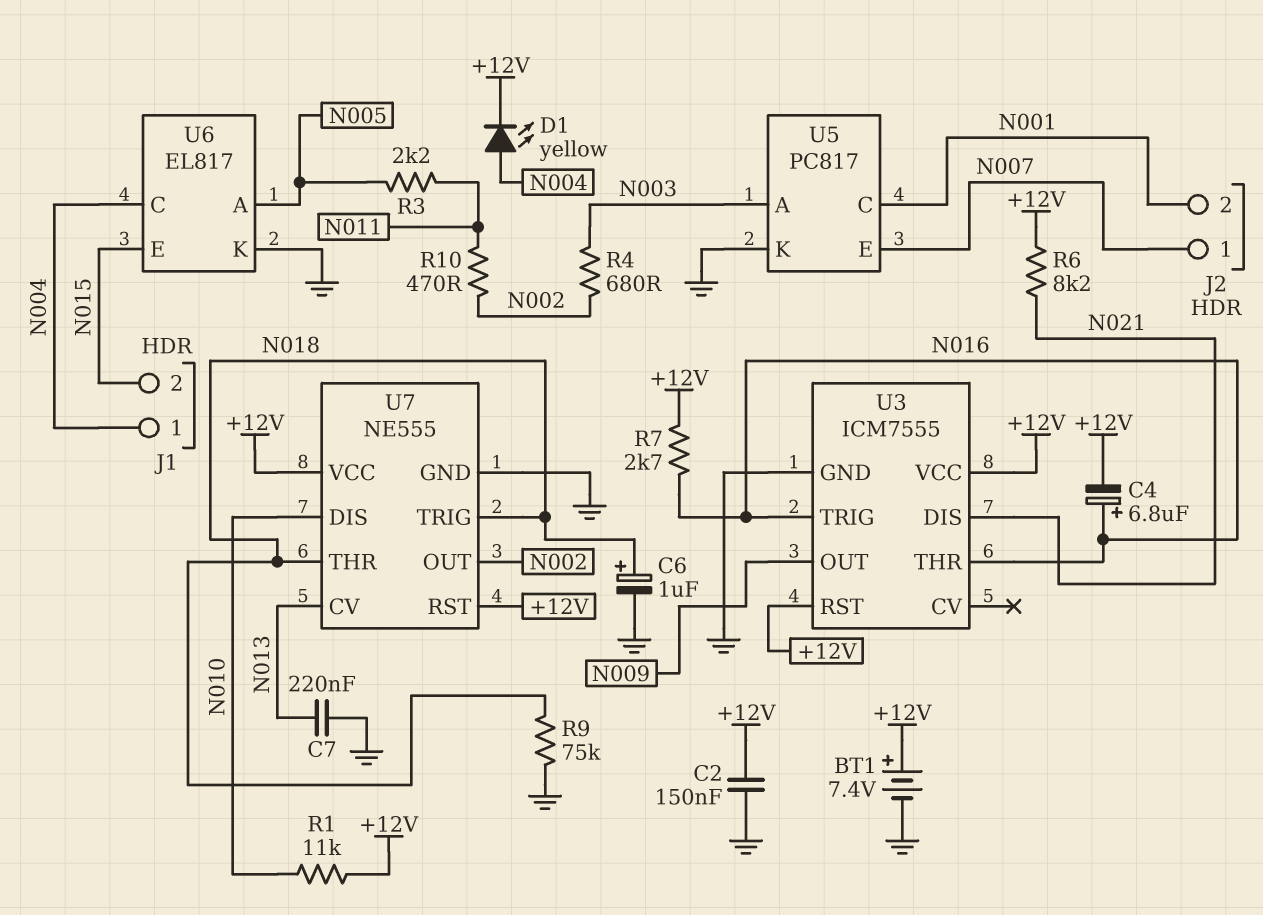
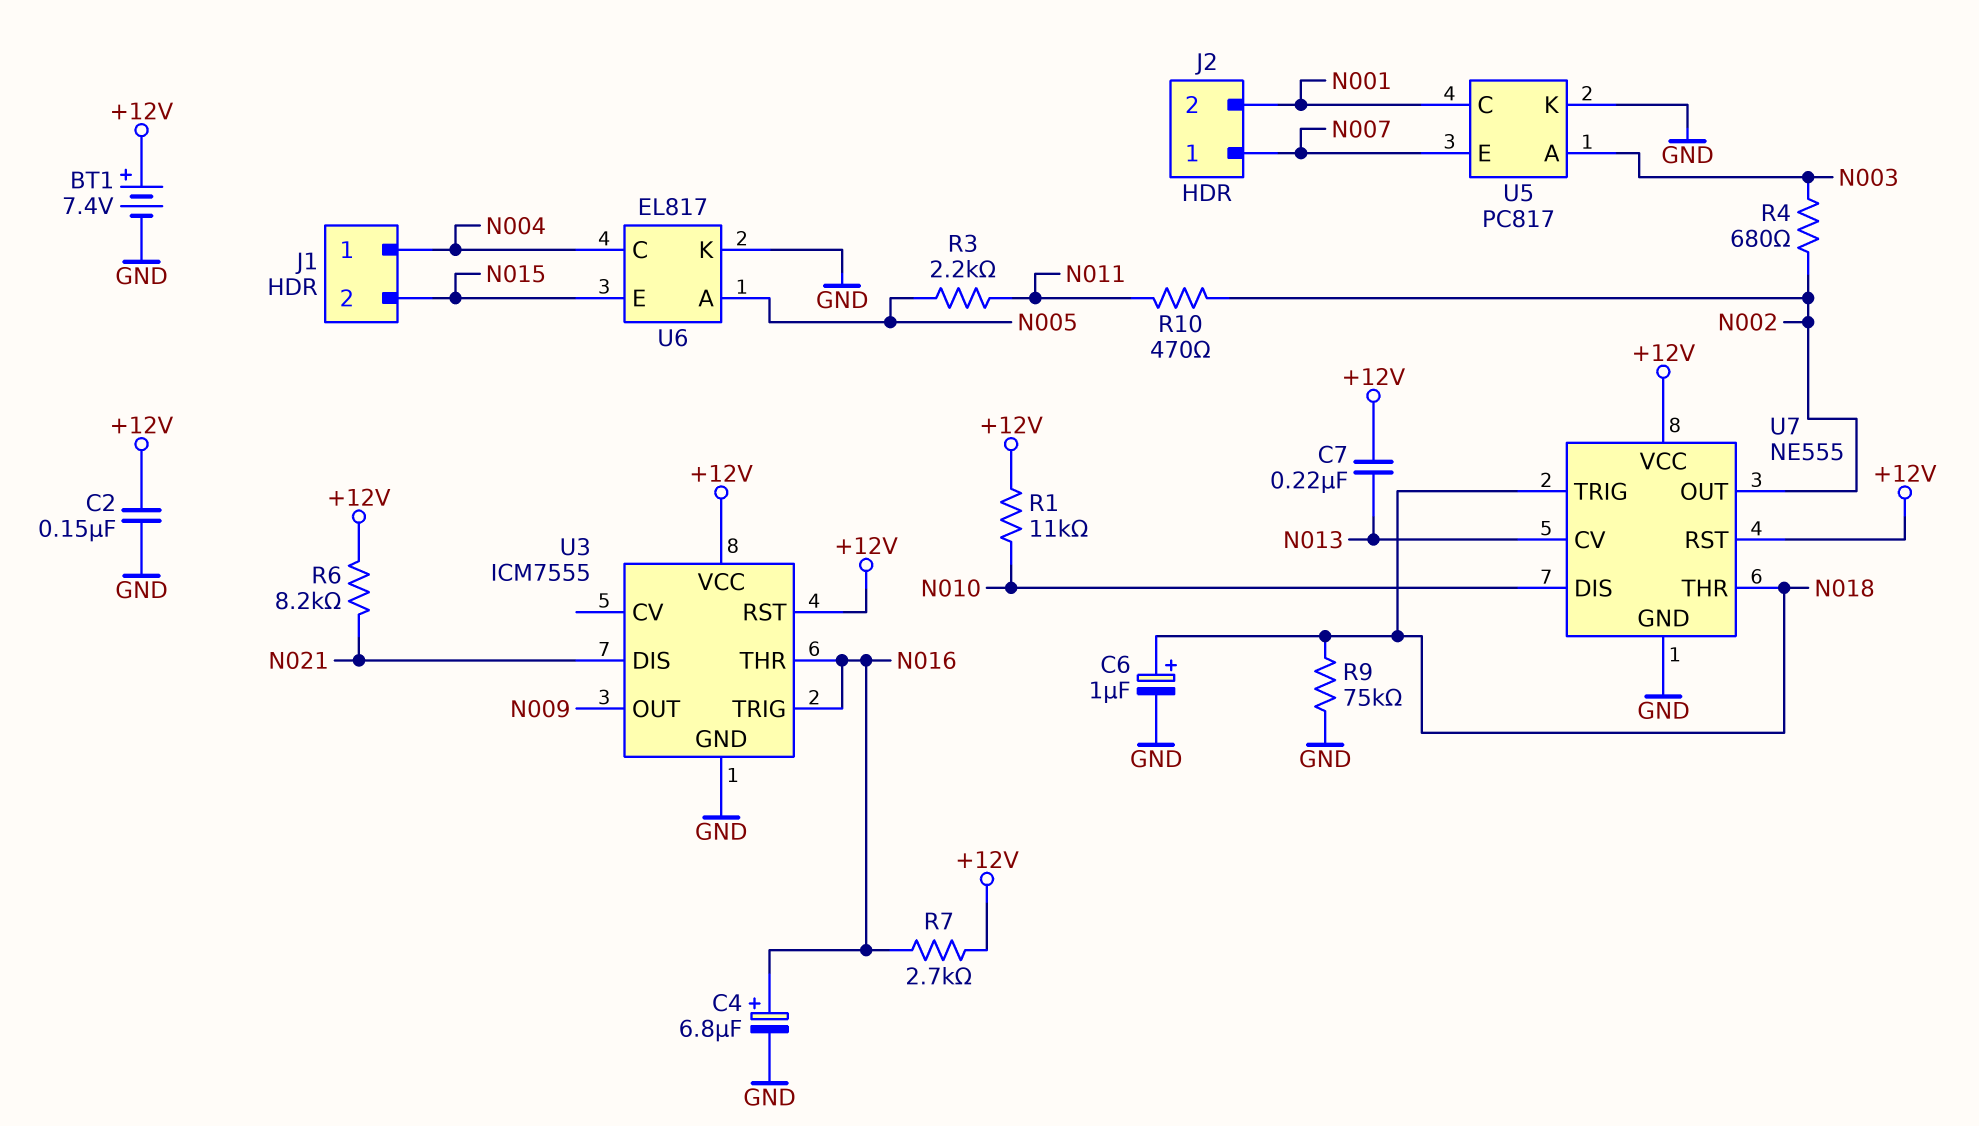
C4: 6.8uF (plus N016, minus +12V) -> 6.8uF (plus N016, minus GND)
C7: 220nF (GND, N013) -> 220nF (+12V, N013)
D1: LED yellow (A N004, K +12V) -> none

